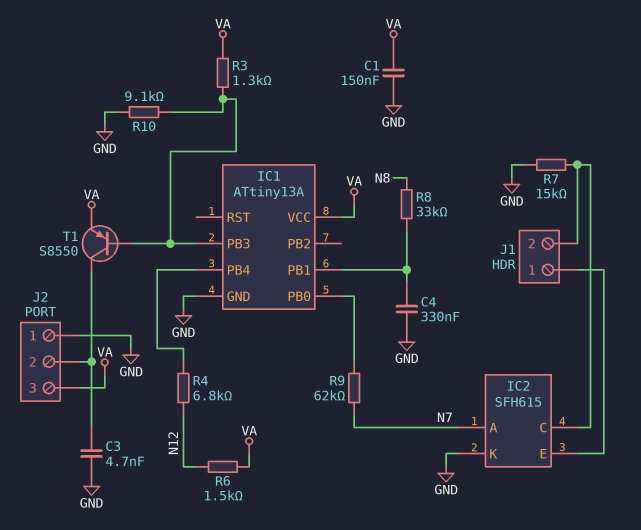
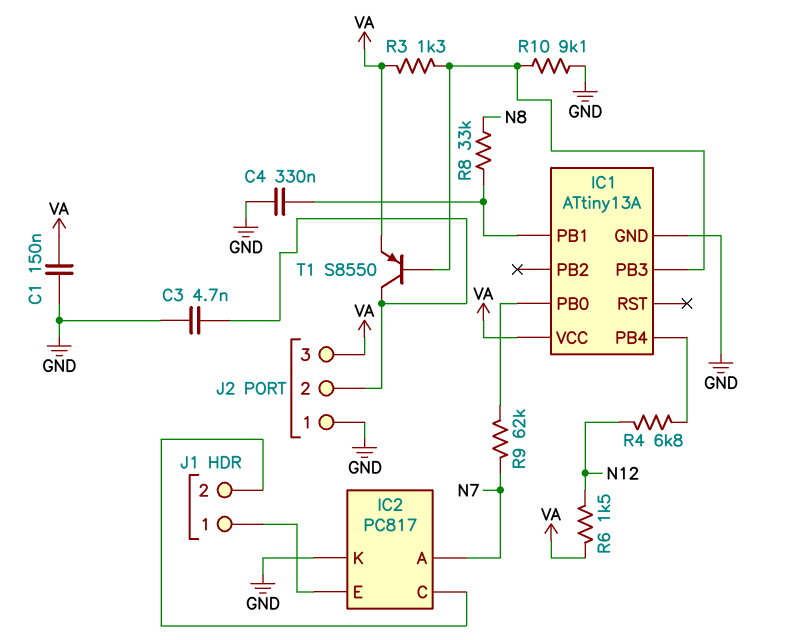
IC2: SFH615 -> PC817
R7: 15k (GND, IC2/C) -> none

